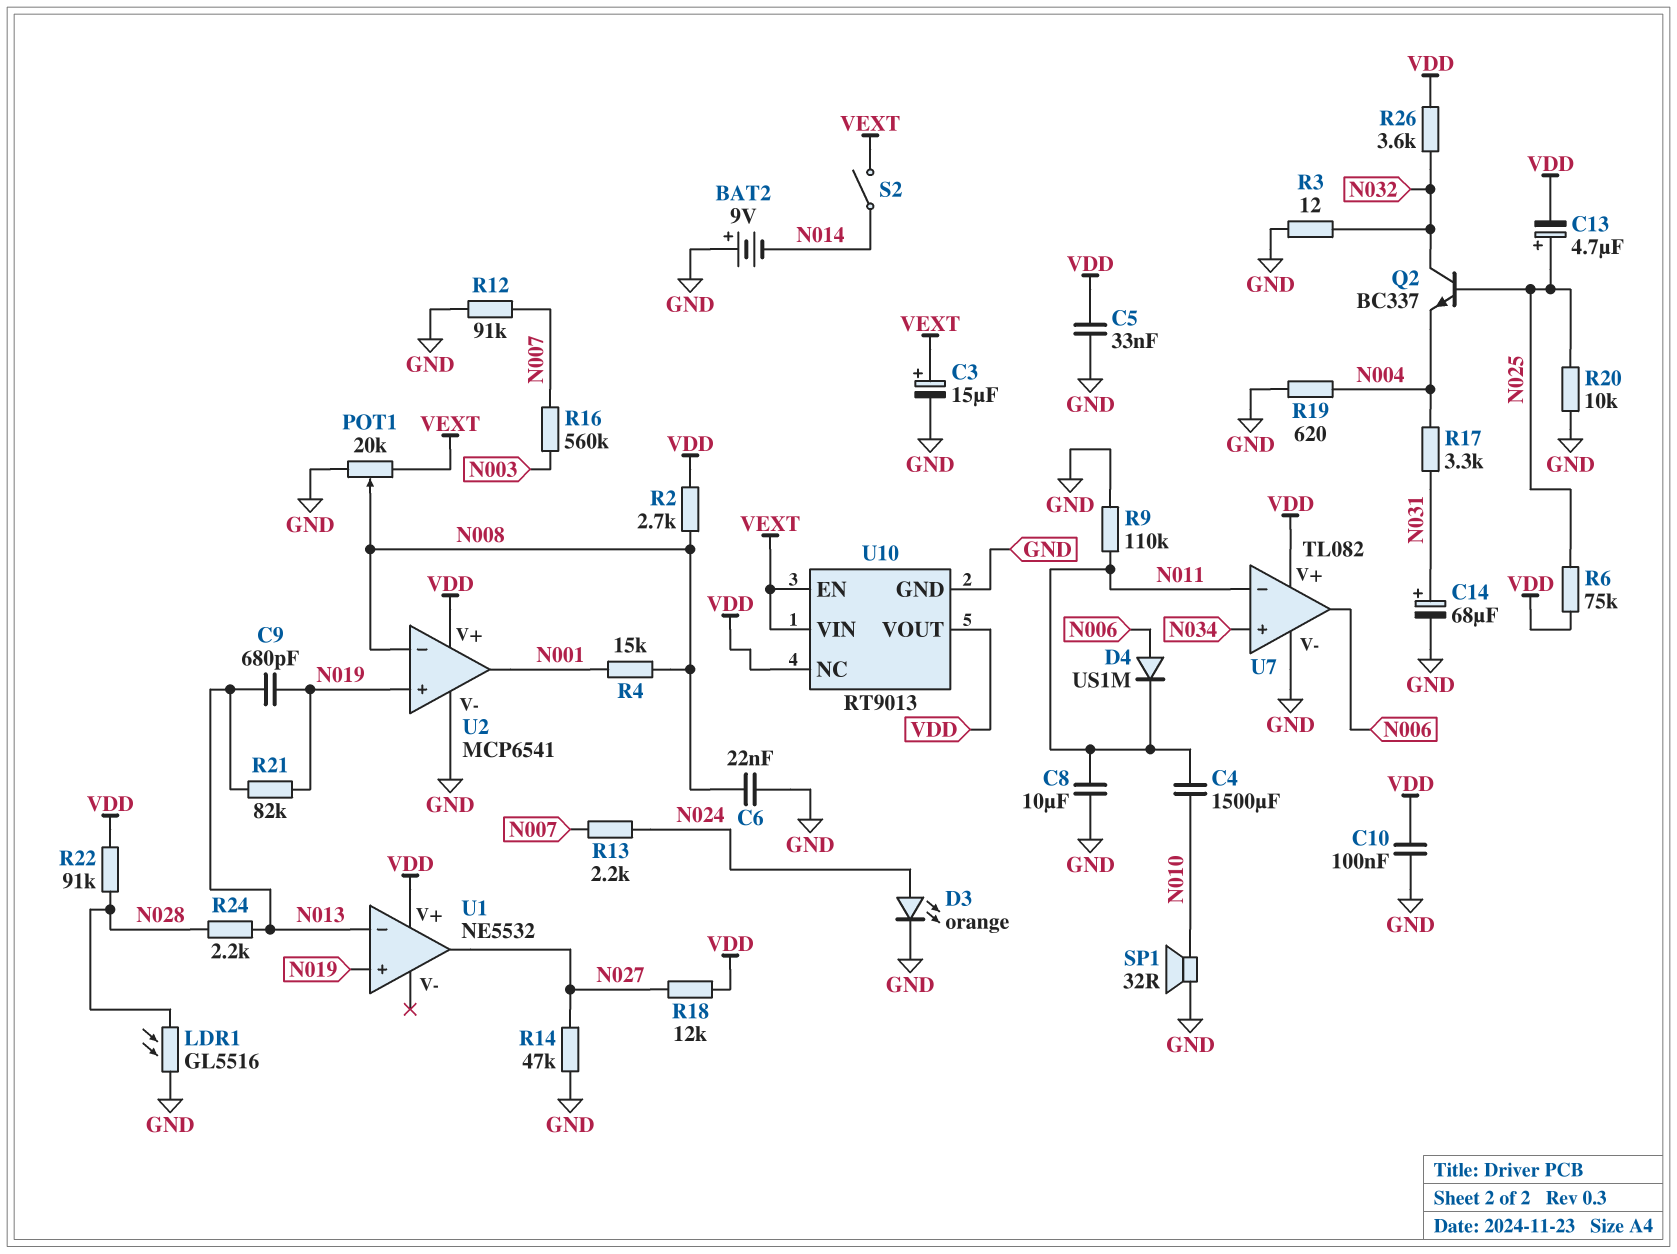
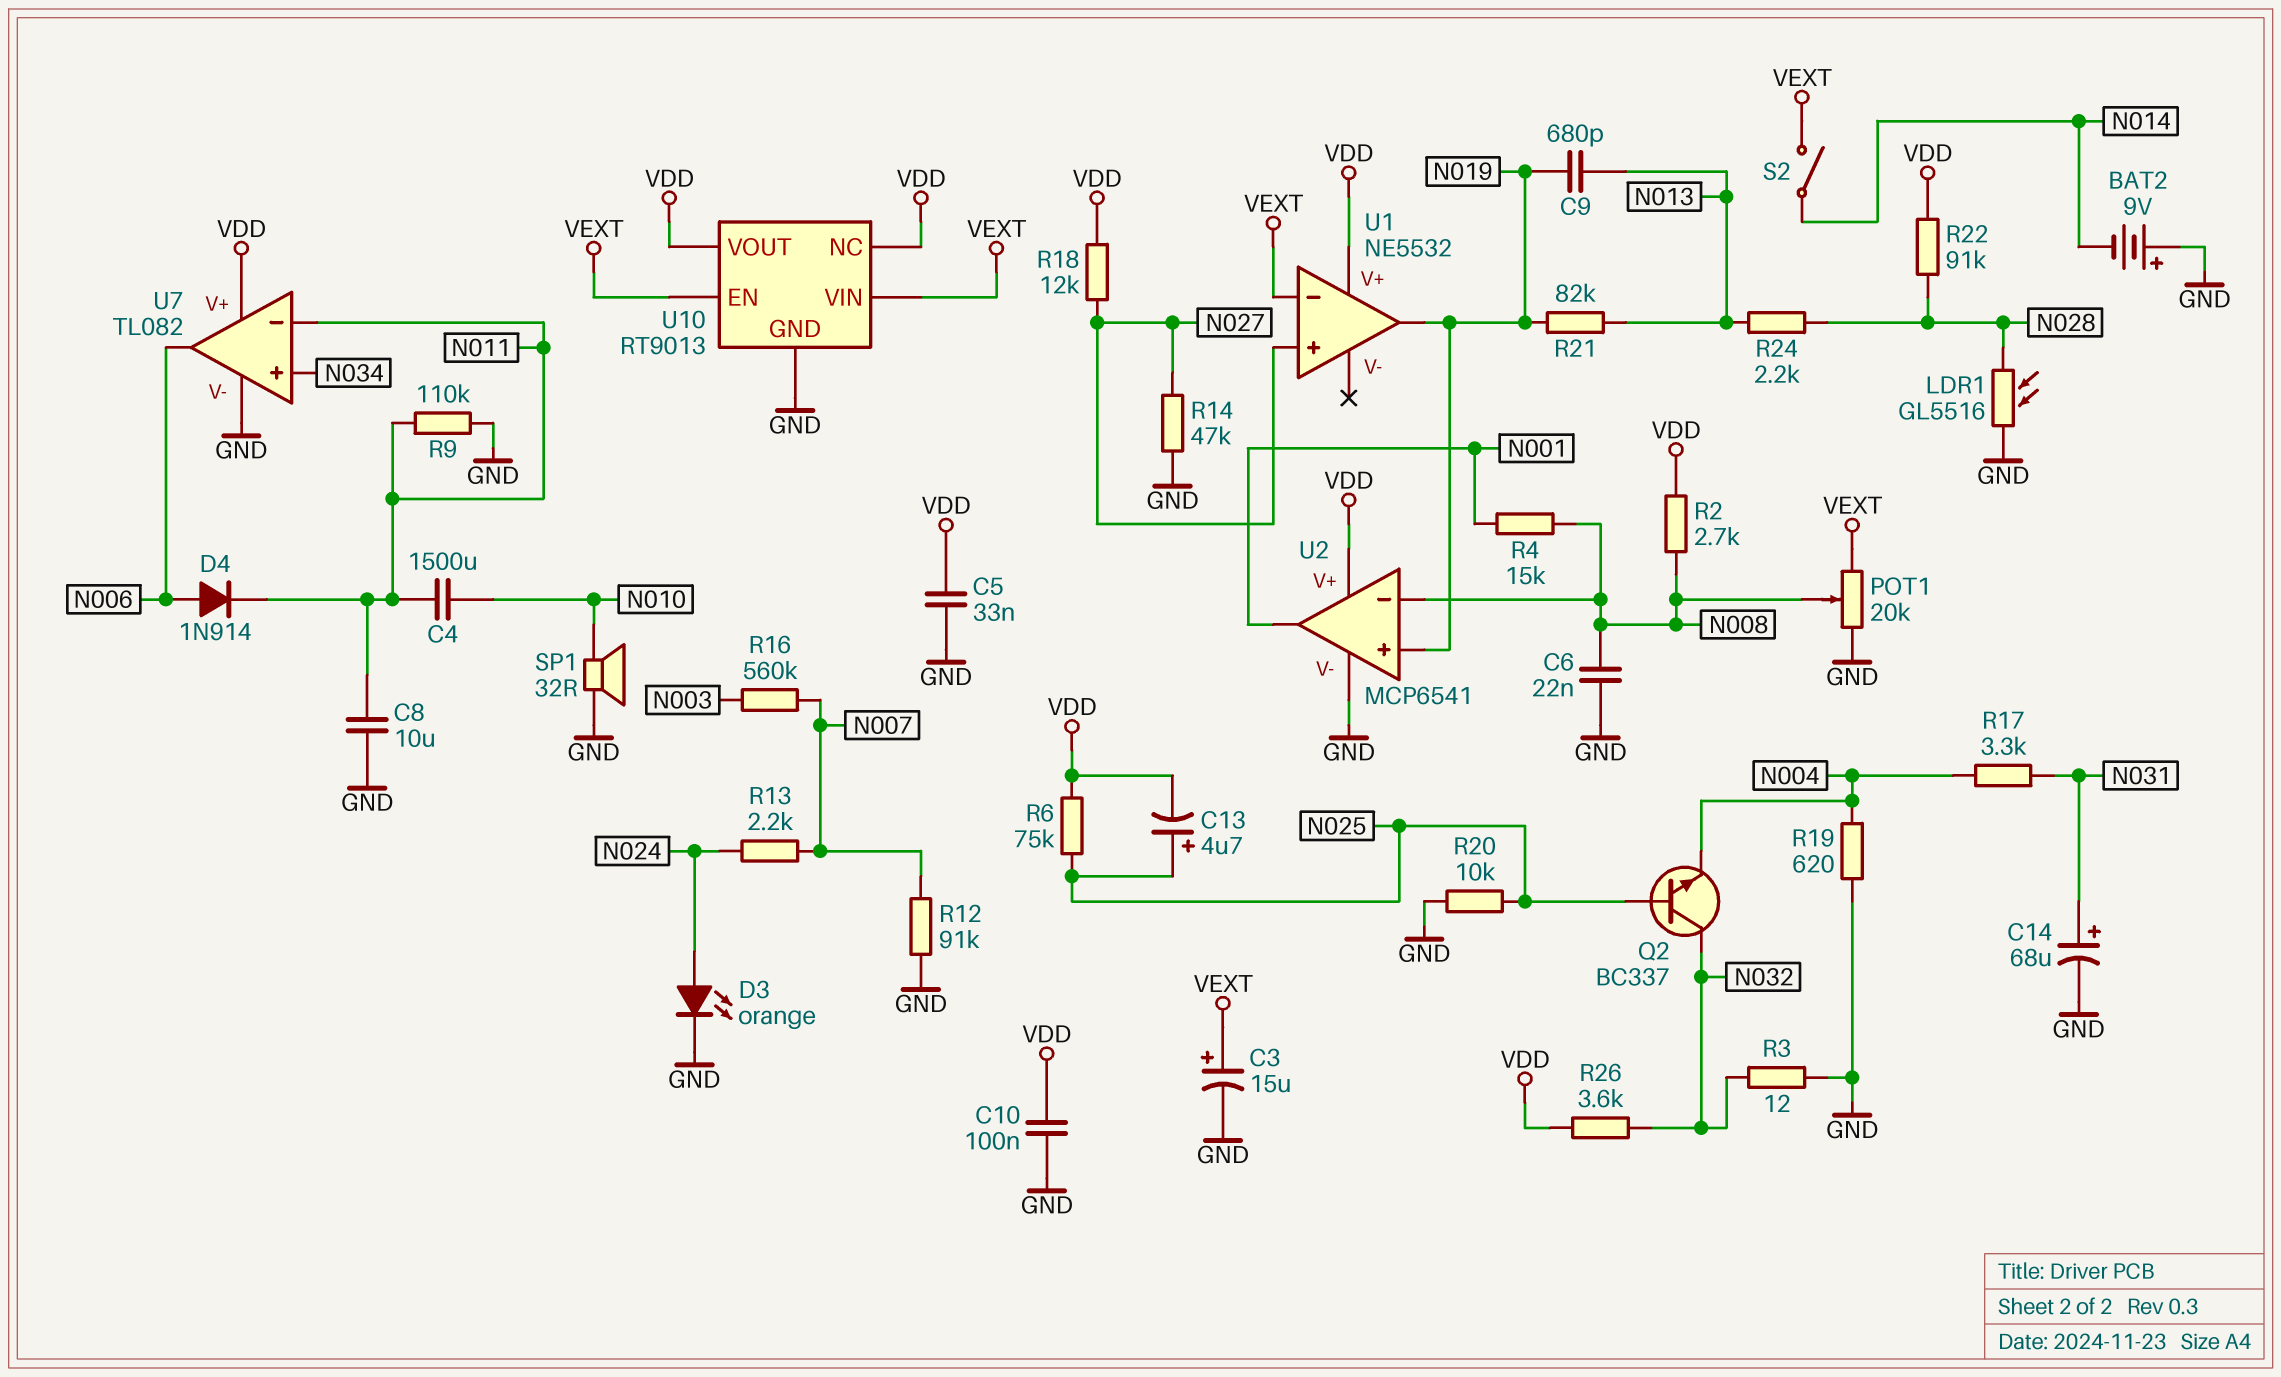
D4: diode US1M (A N006, K N011) -> diode 1N914 (A N006, K N011)
U1 pin in+: N019 -> N027
U1 pin in-: N013 -> VEXT
U1 pin out: N027 -> N019

